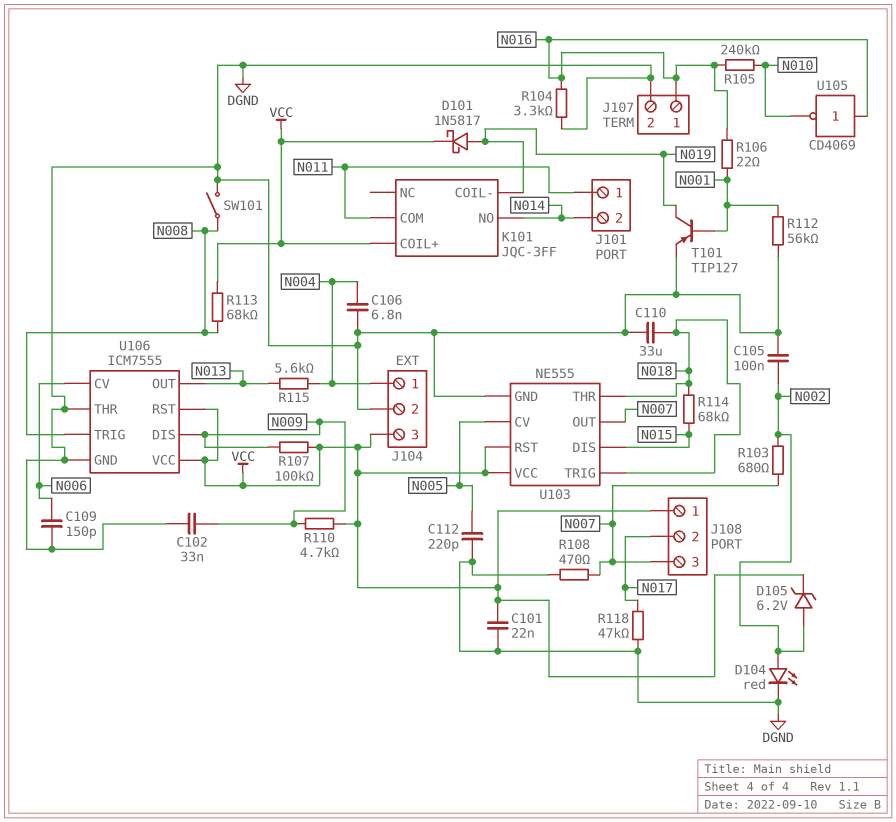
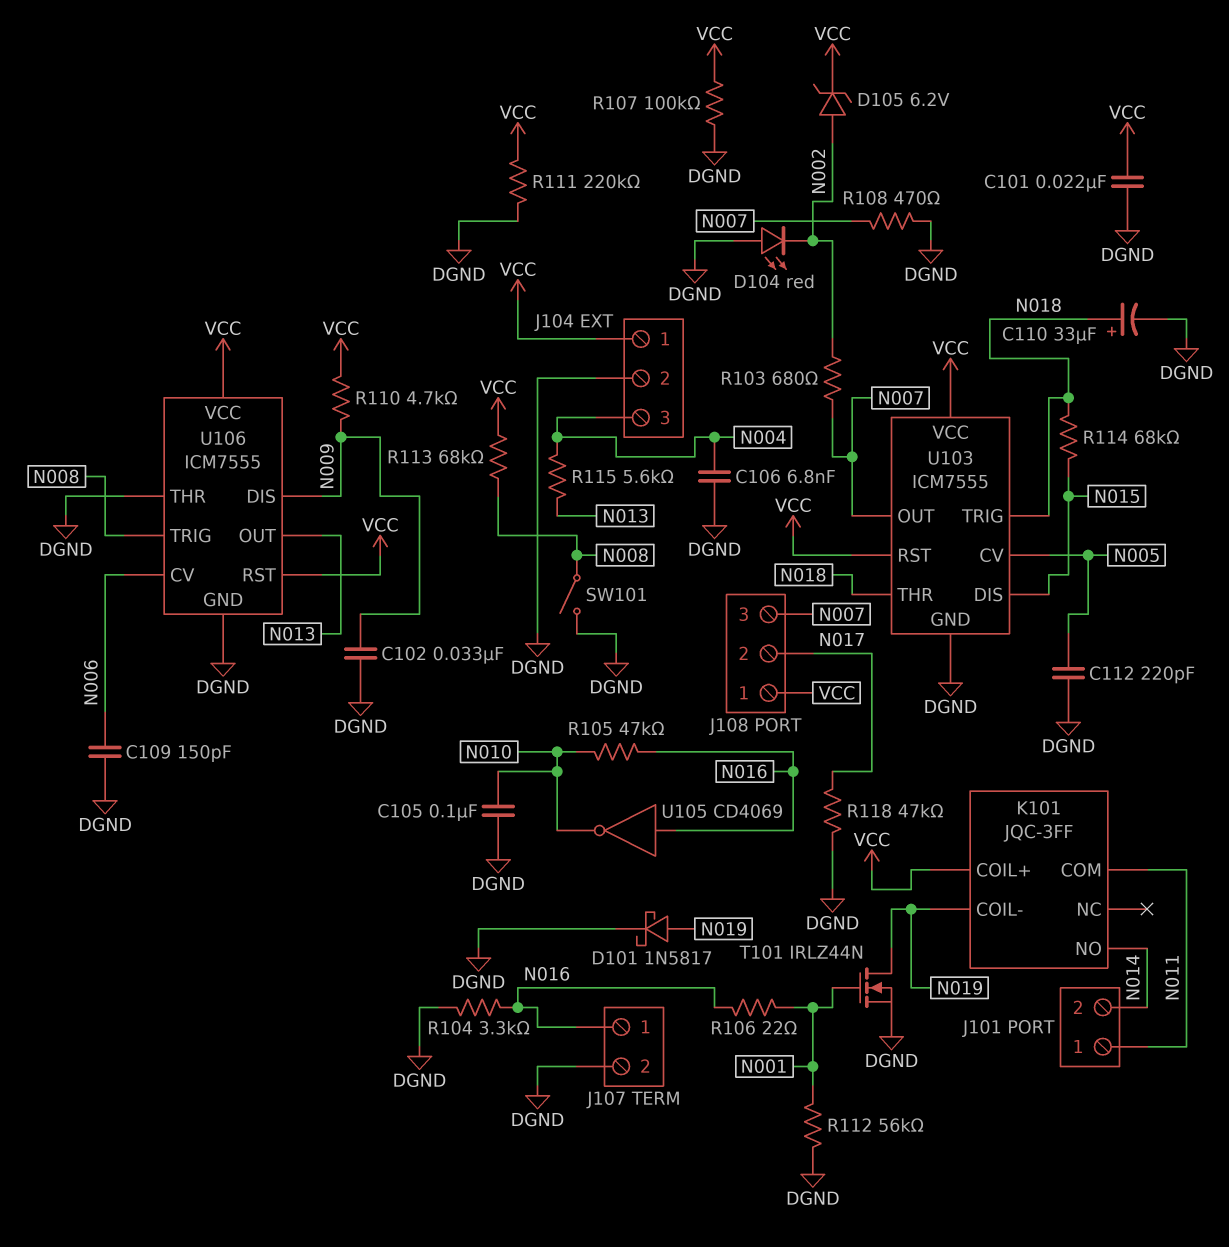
C105: 100nF (DGND, N002) -> 100nF (DGND, N010)
C110: 33uF (DGND, N018) -> 33uF (plus N018, minus DGND)
D101: schottky 1N5817 (A N019, K VCC) -> schottky 1N5817 (A N019, K DGND)
D104: LED red (A N002, K DGND) -> LED red (A DGND, K N002)
J104 pin 1: N004 -> VCC
J104 pin 3: VCC -> N004
R105: 240k (N010, N016) -> 47k (N010, N016)
R107: 100k (N009, VCC) -> 100k (DGND, VCC)
R111: none -> 220k (DGND, VCC)
T101: PNP TIP127 (B N001, C N019, E DGND) -> NMOS IRLZ44N (G N001, D N019, S DGND)
U103: NE555 -> ICM7555

